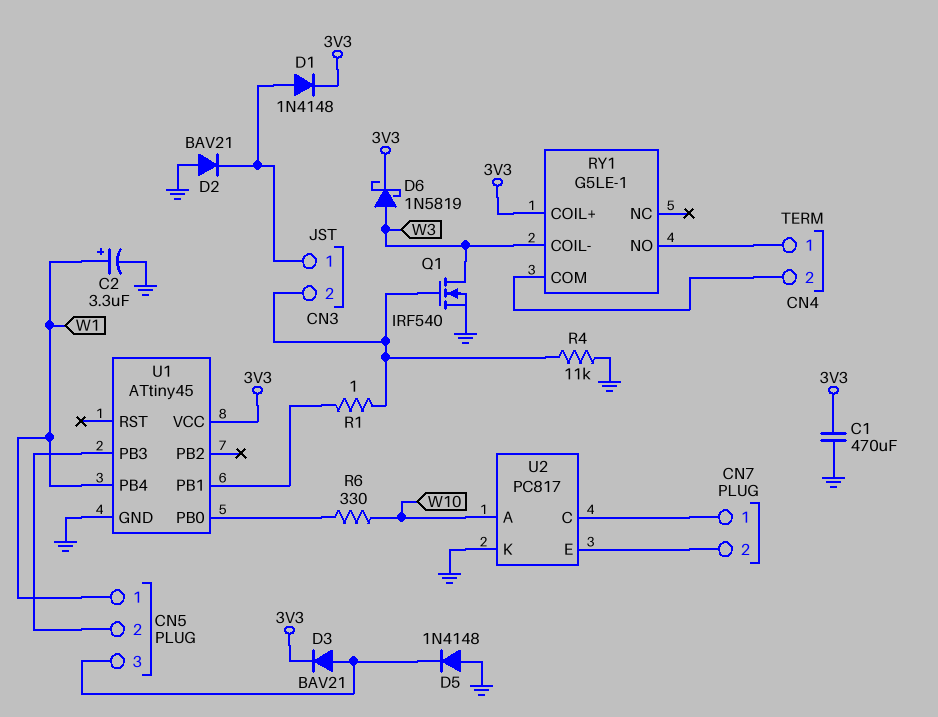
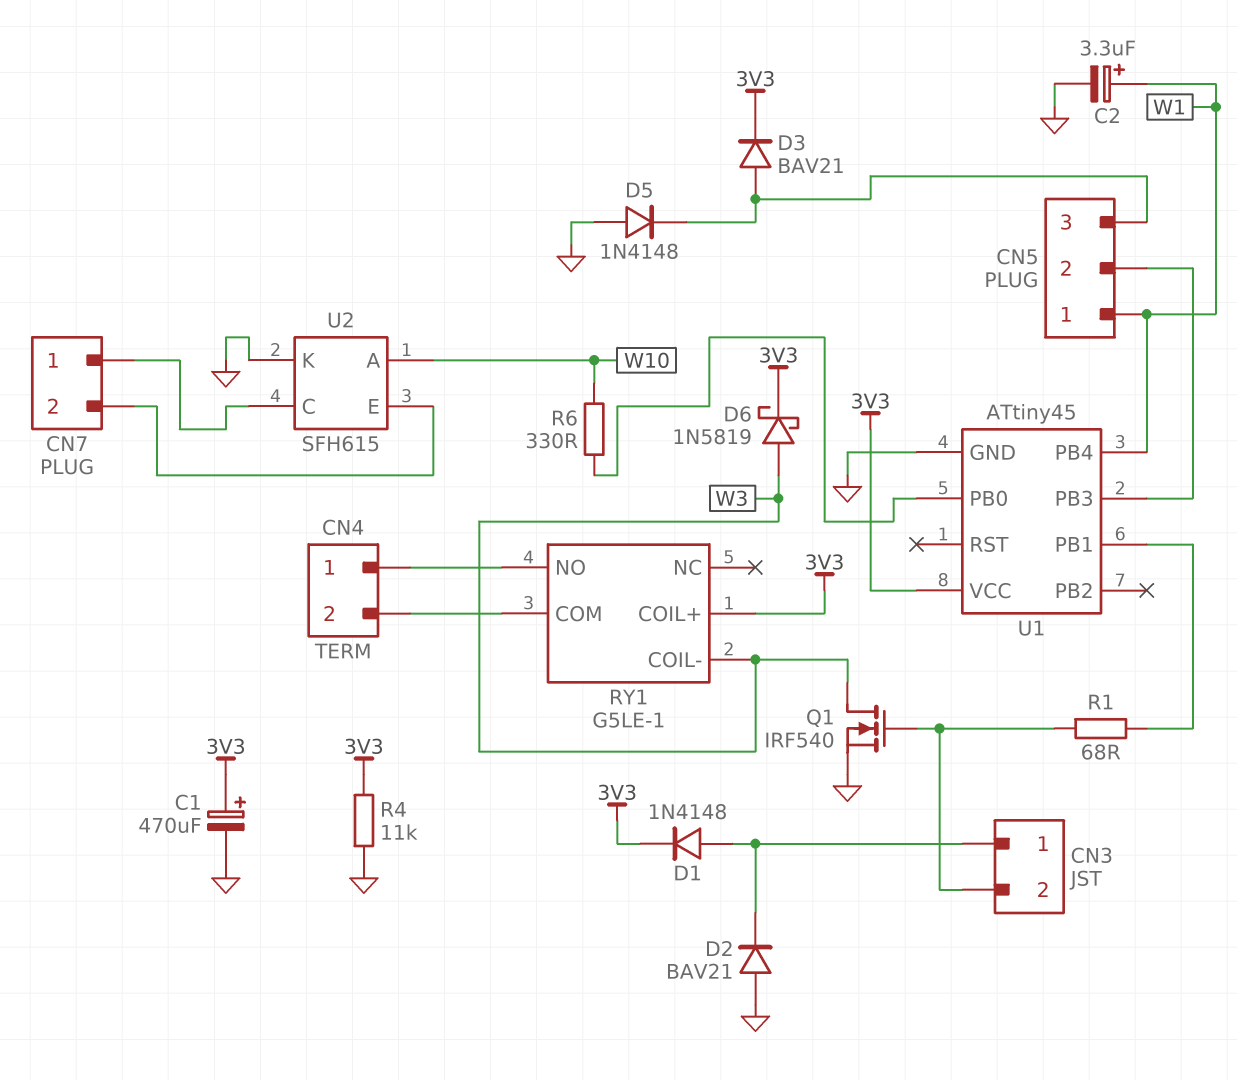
C1: 470uF (3V3, GND) -> 470uF (plus 3V3, minus GND)
R1: 1 (CN3/2, U1/PB1) -> 68 (CN3/2, U1/PB1)
R4: 11k (CN3/2, GND) -> 11k (3V3, GND)
U2: PC817 -> SFH615

